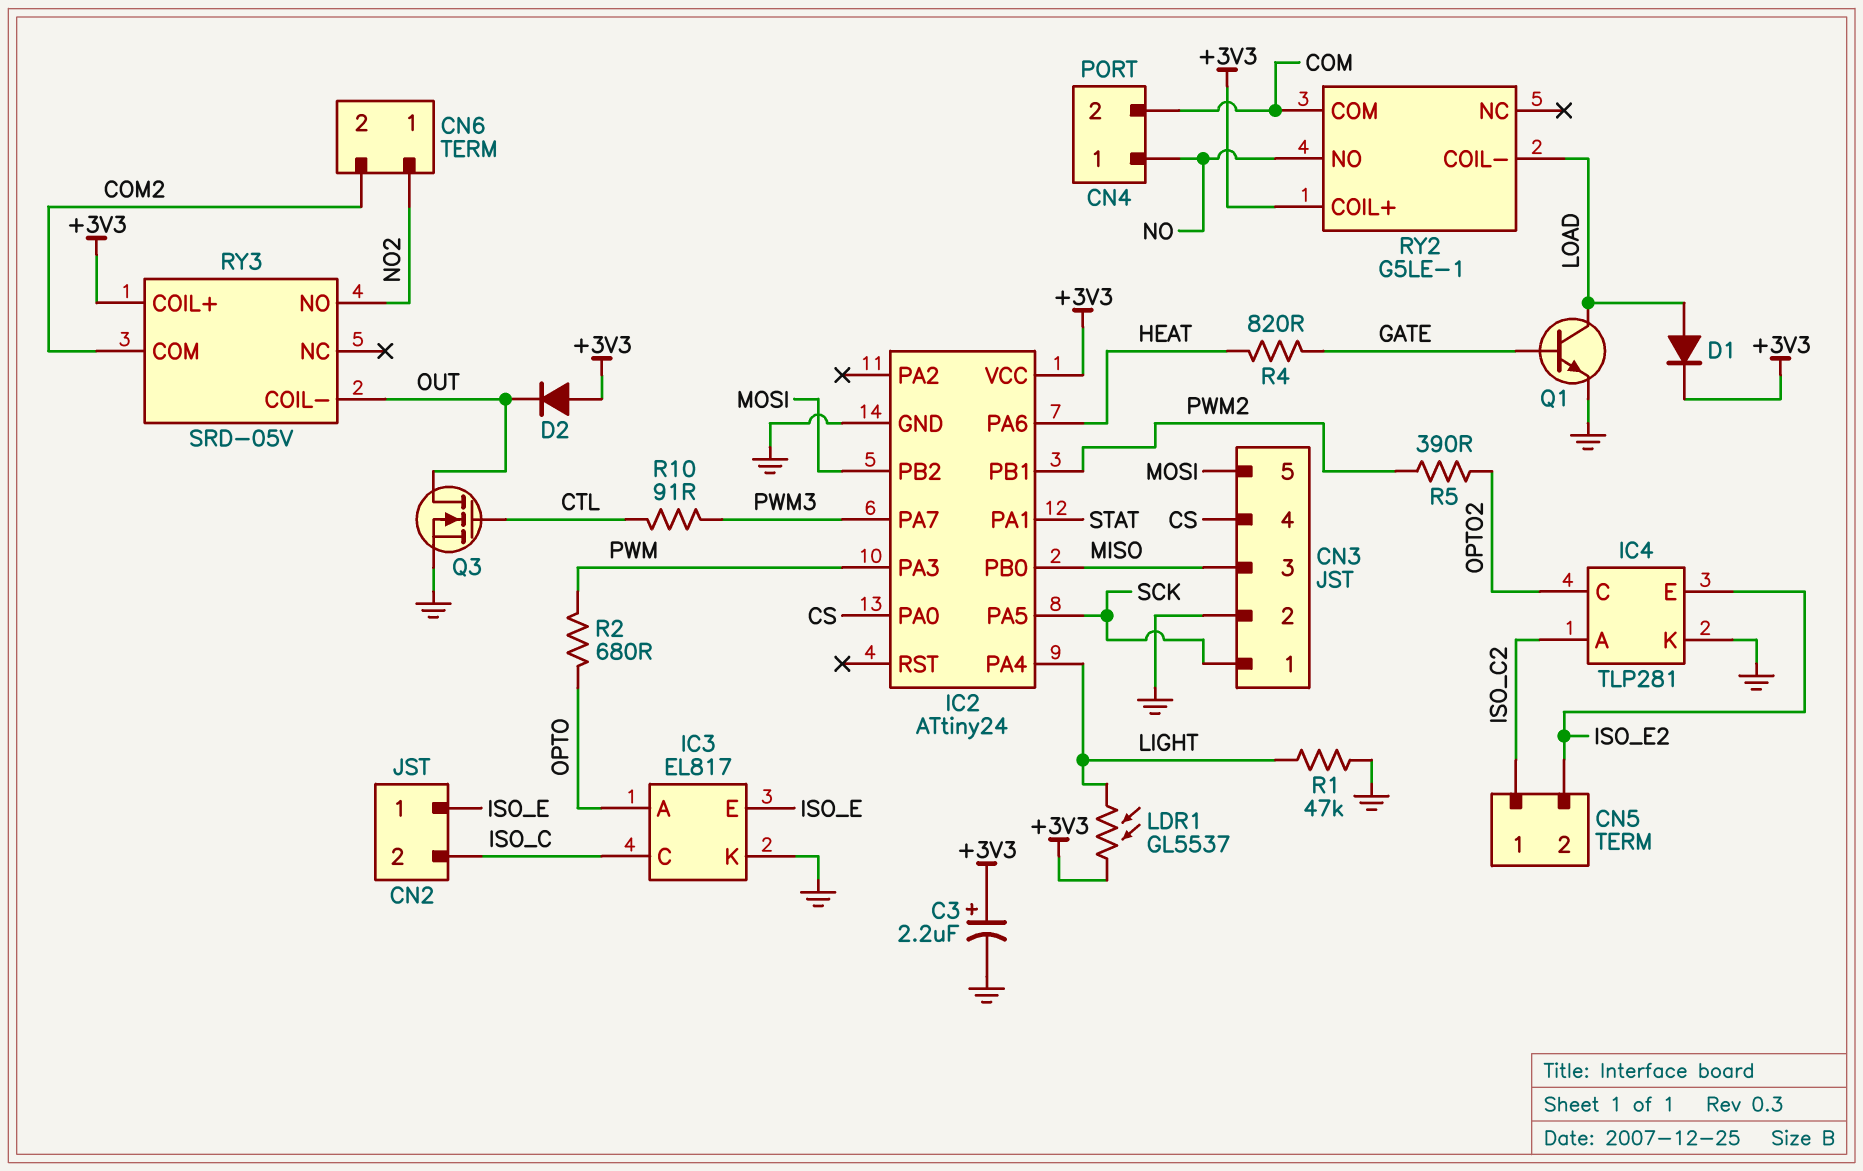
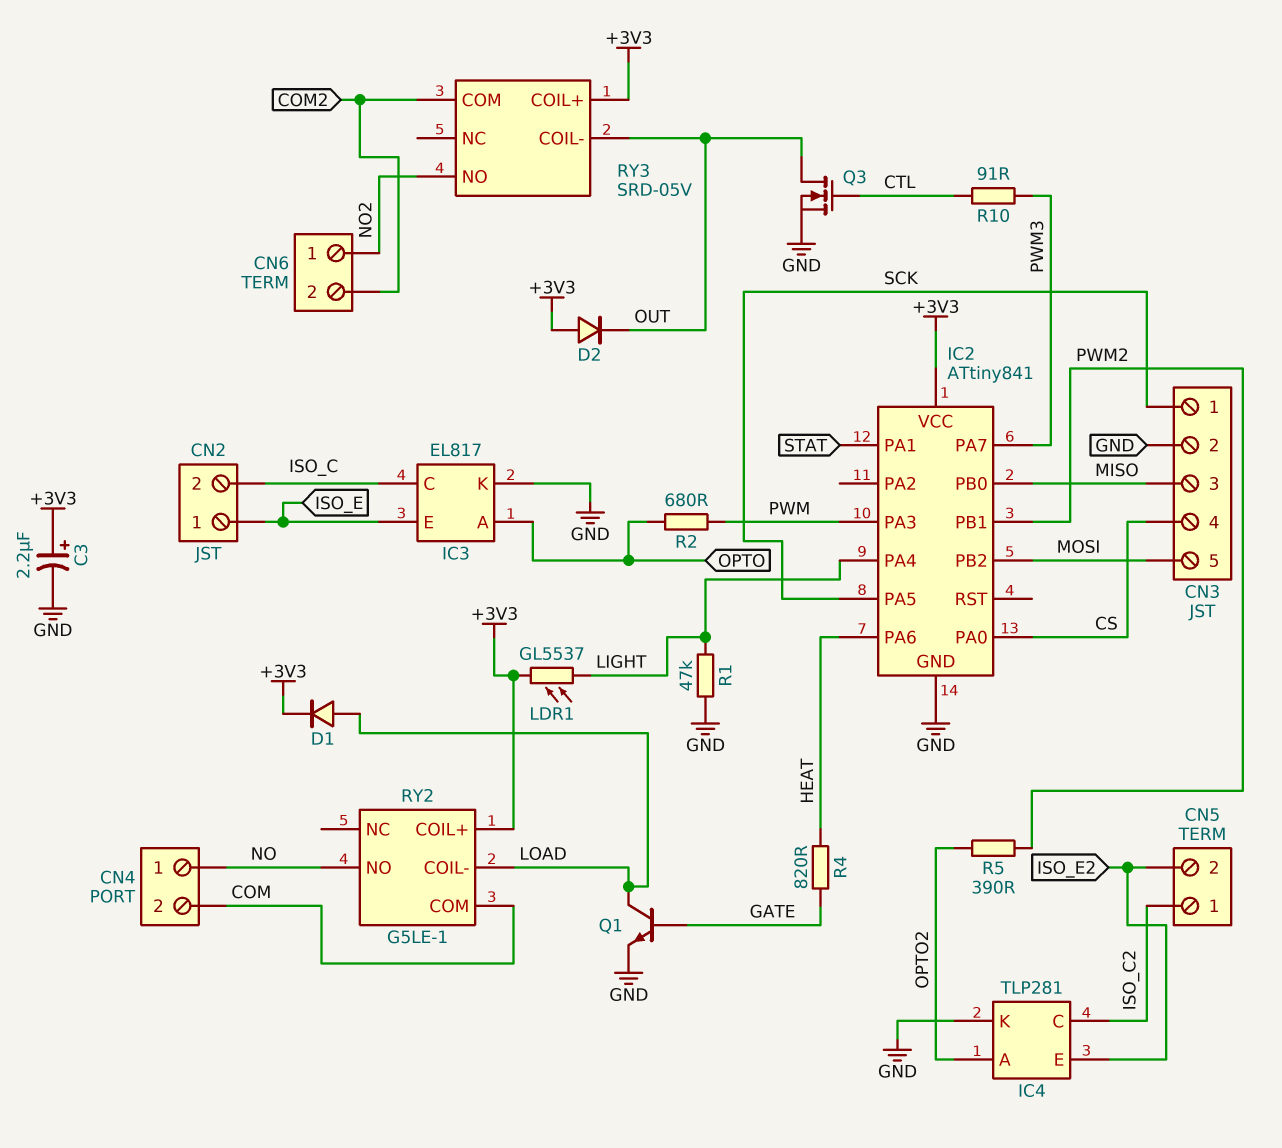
IC2: ATtiny24 -> ATtiny841
IC4 pin A: ISO_C2 -> OPTO2
IC4 pin C: OPTO2 -> ISO_C2

